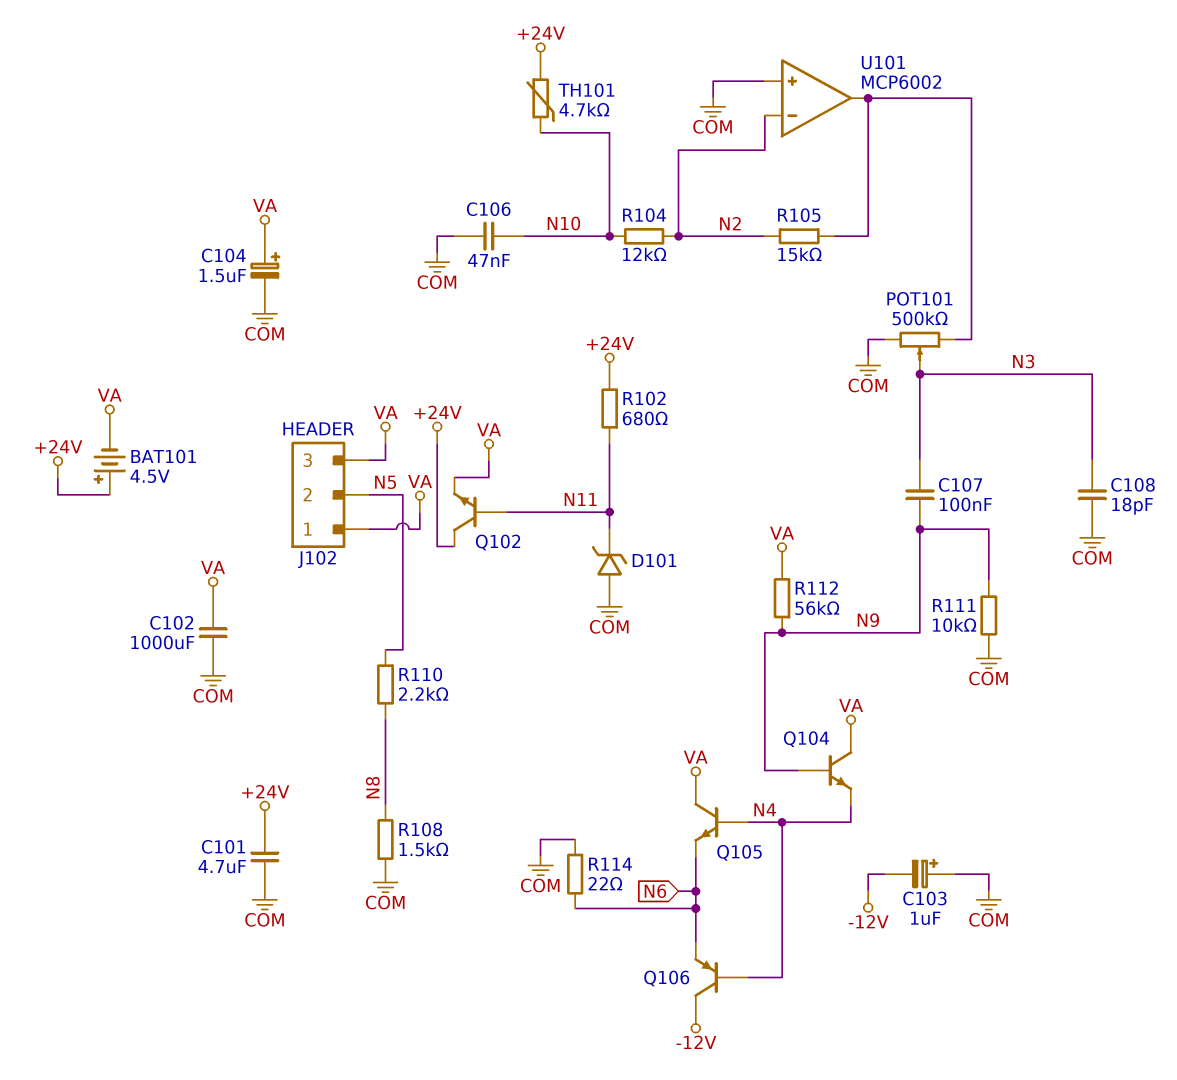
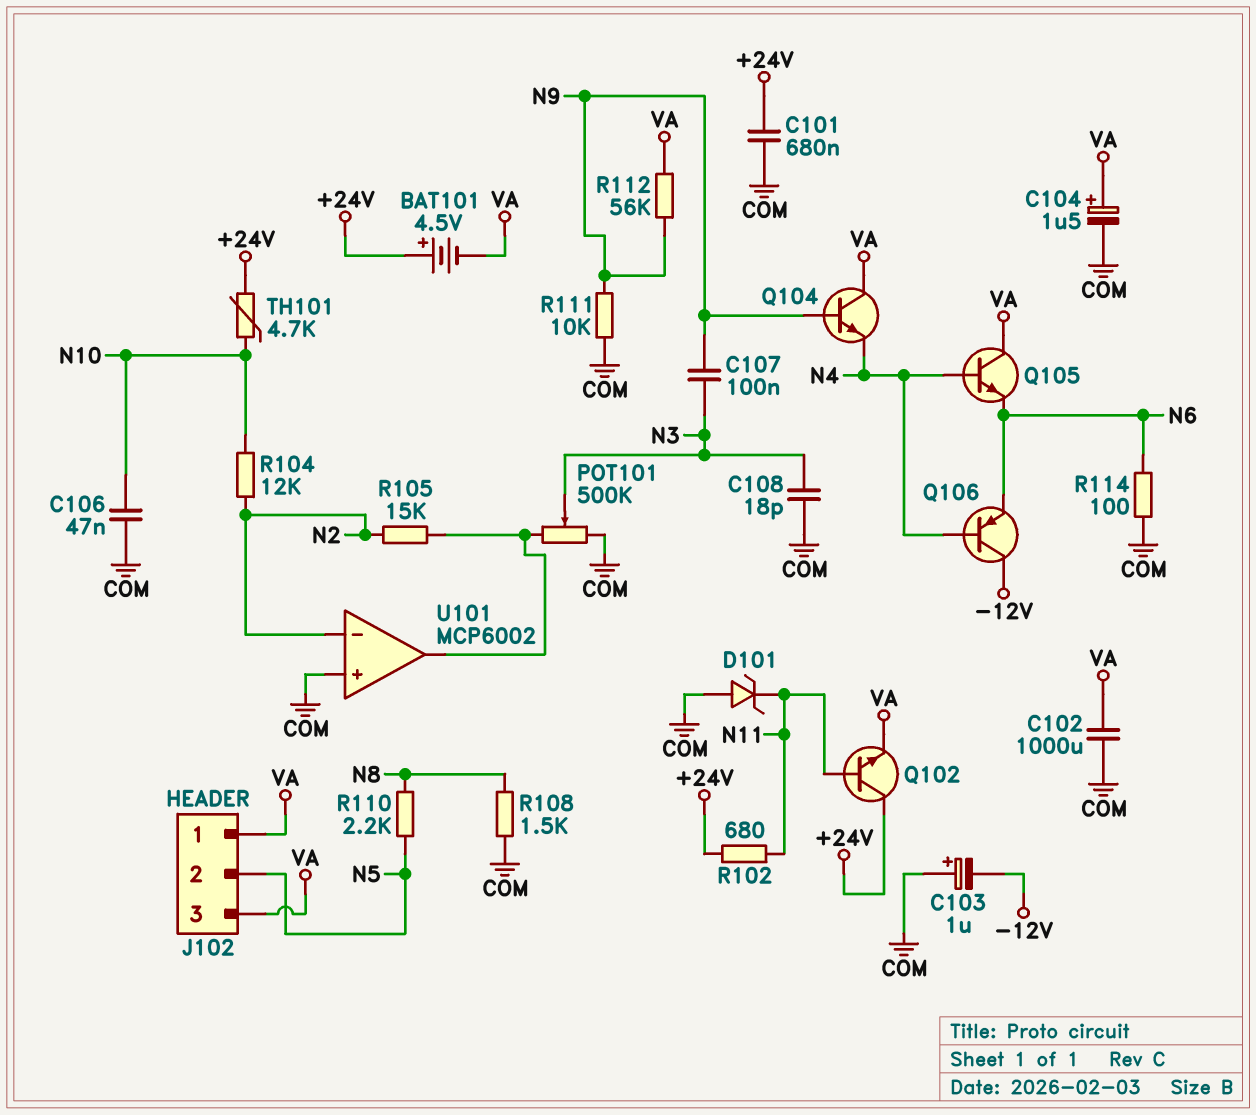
C101: 4.7uF (+24V, COM) -> 680nF (+24V, COM)
R114: 22 (COM, N6) -> 100 (COM, N6)

